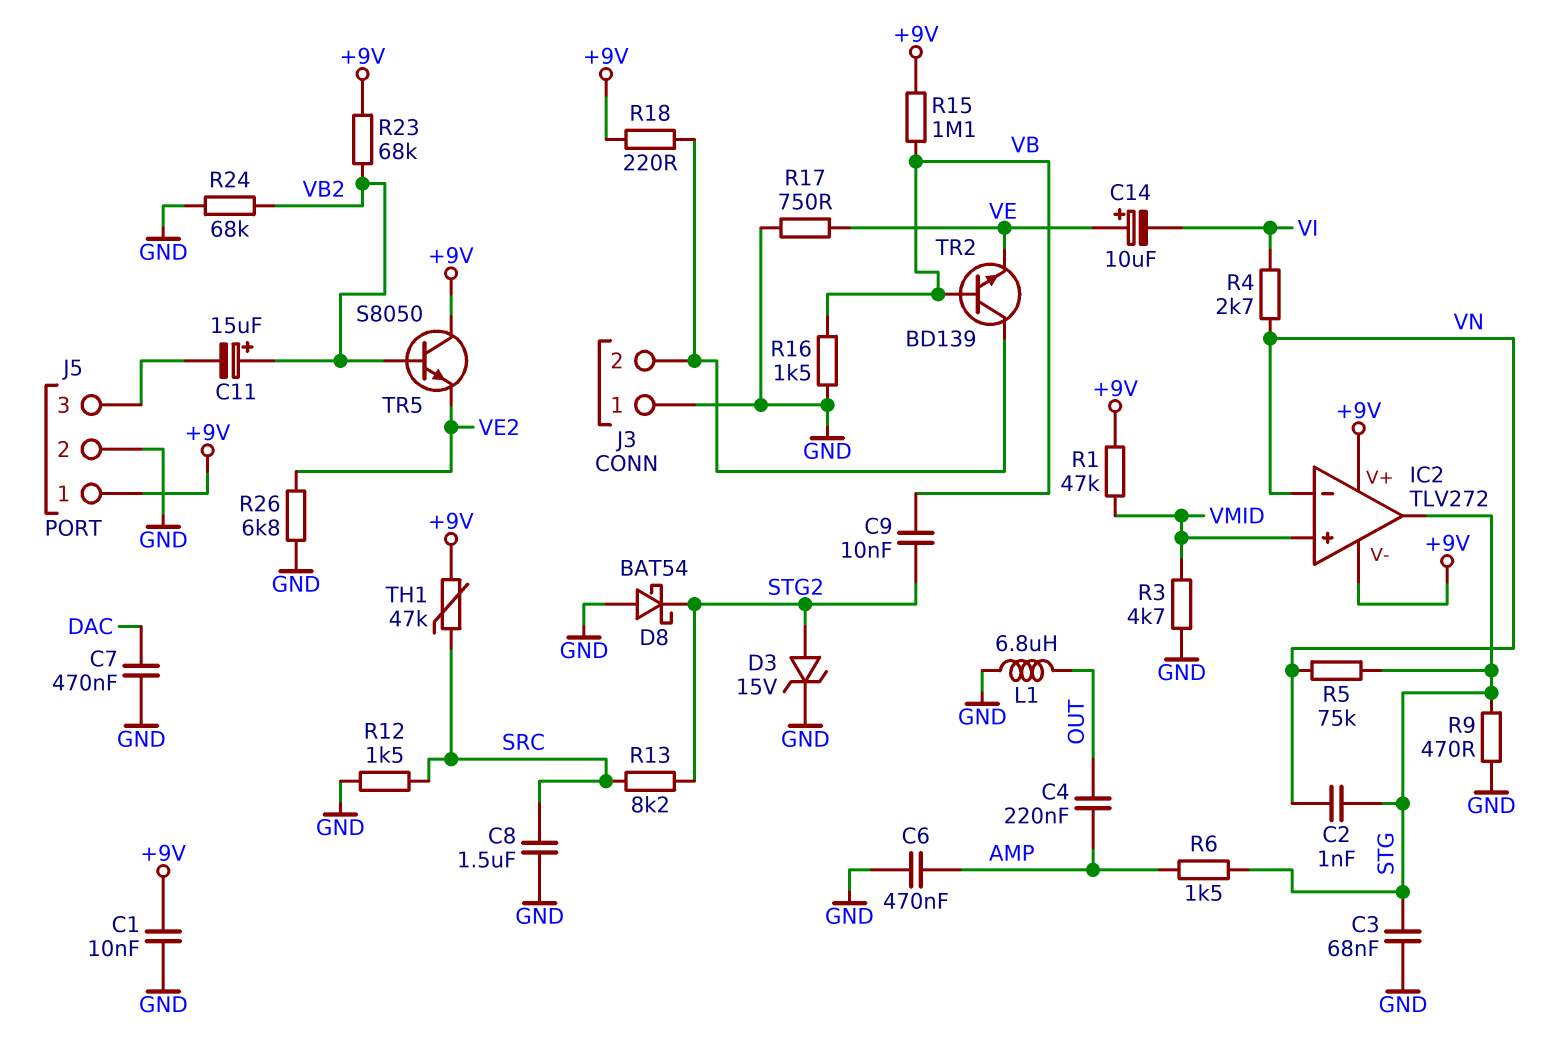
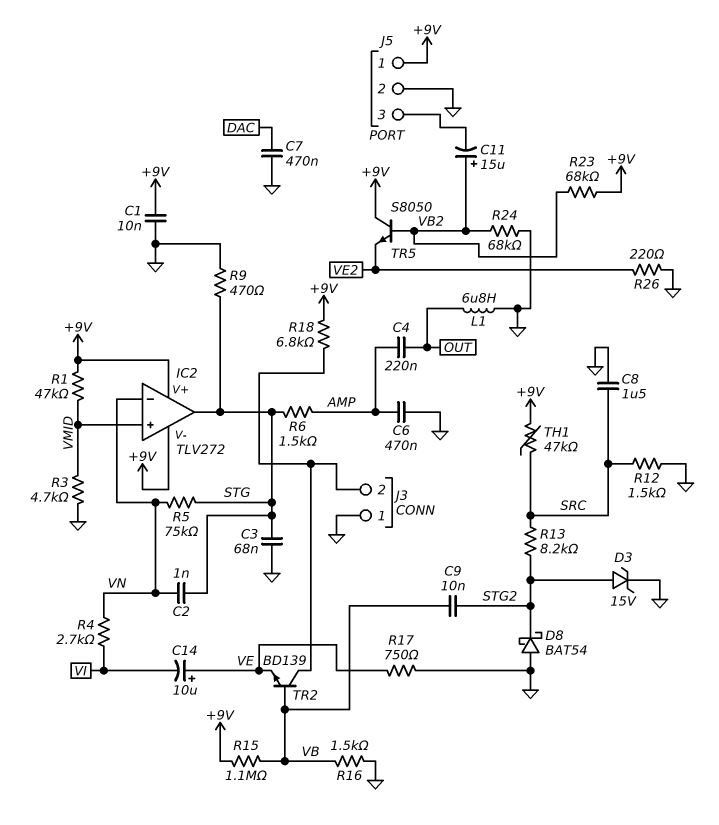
R18: 220 (+9V, J3/2) -> 6.8k (+9V, J3/2)
R26: 6.8k (GND, VE2) -> 220 (GND, VE2)

